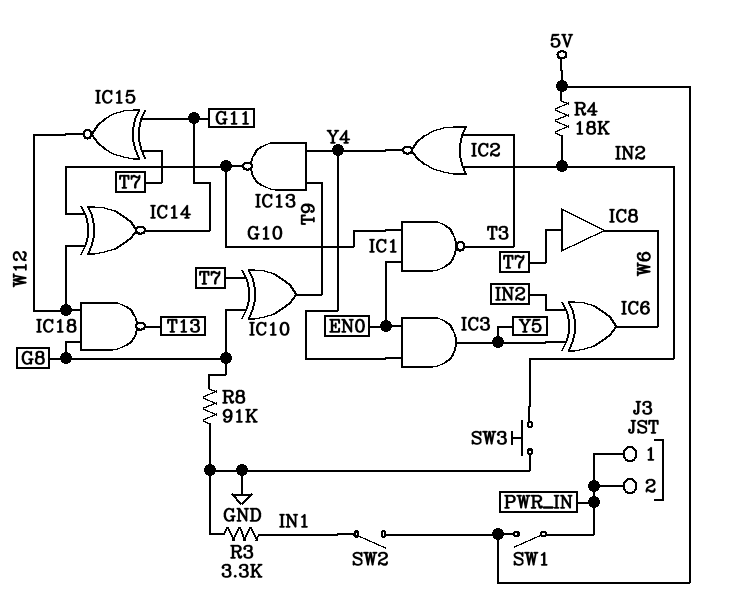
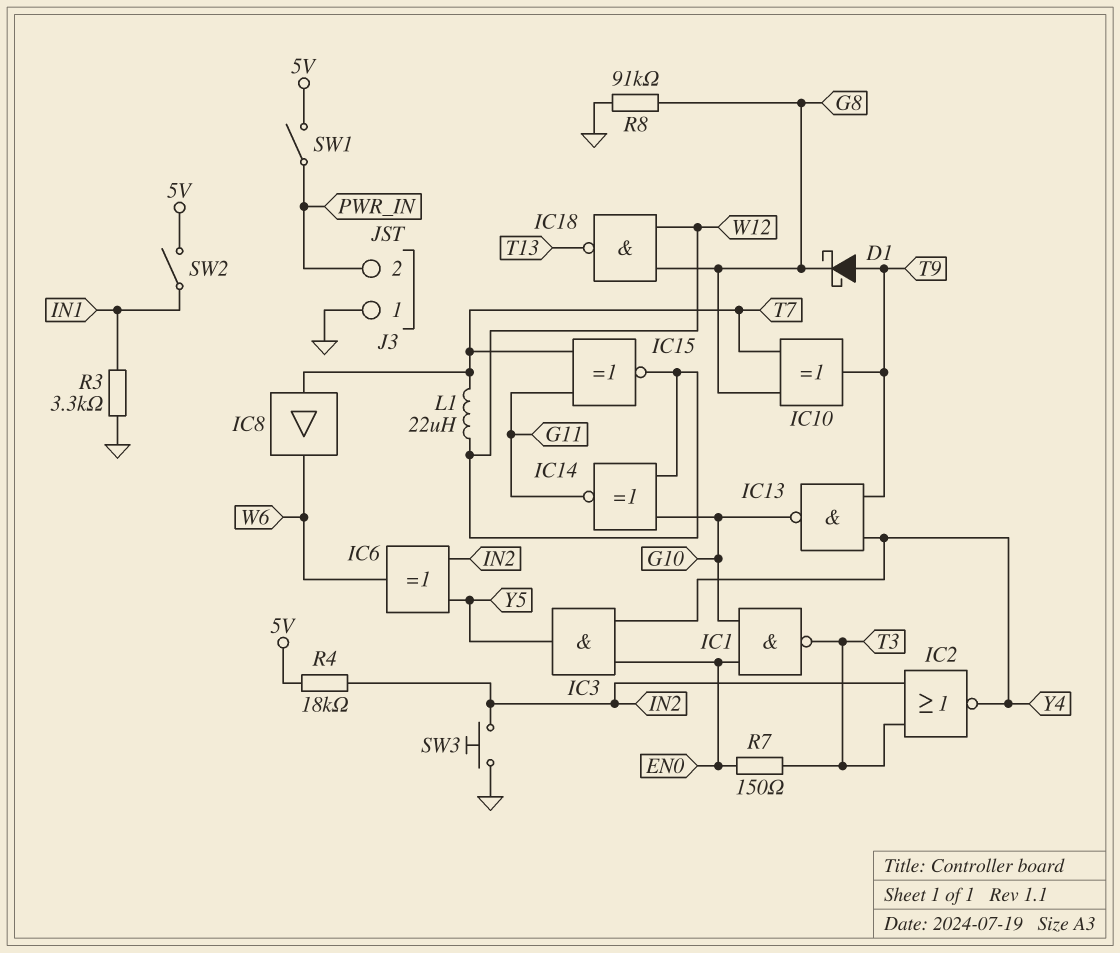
D1: none -> schottky (A T9, K G8)
J3 pin 1: PWR_IN -> GND
L1: none -> 22uH (T7, W12)
R7: none -> 150 (EN0, T3)

